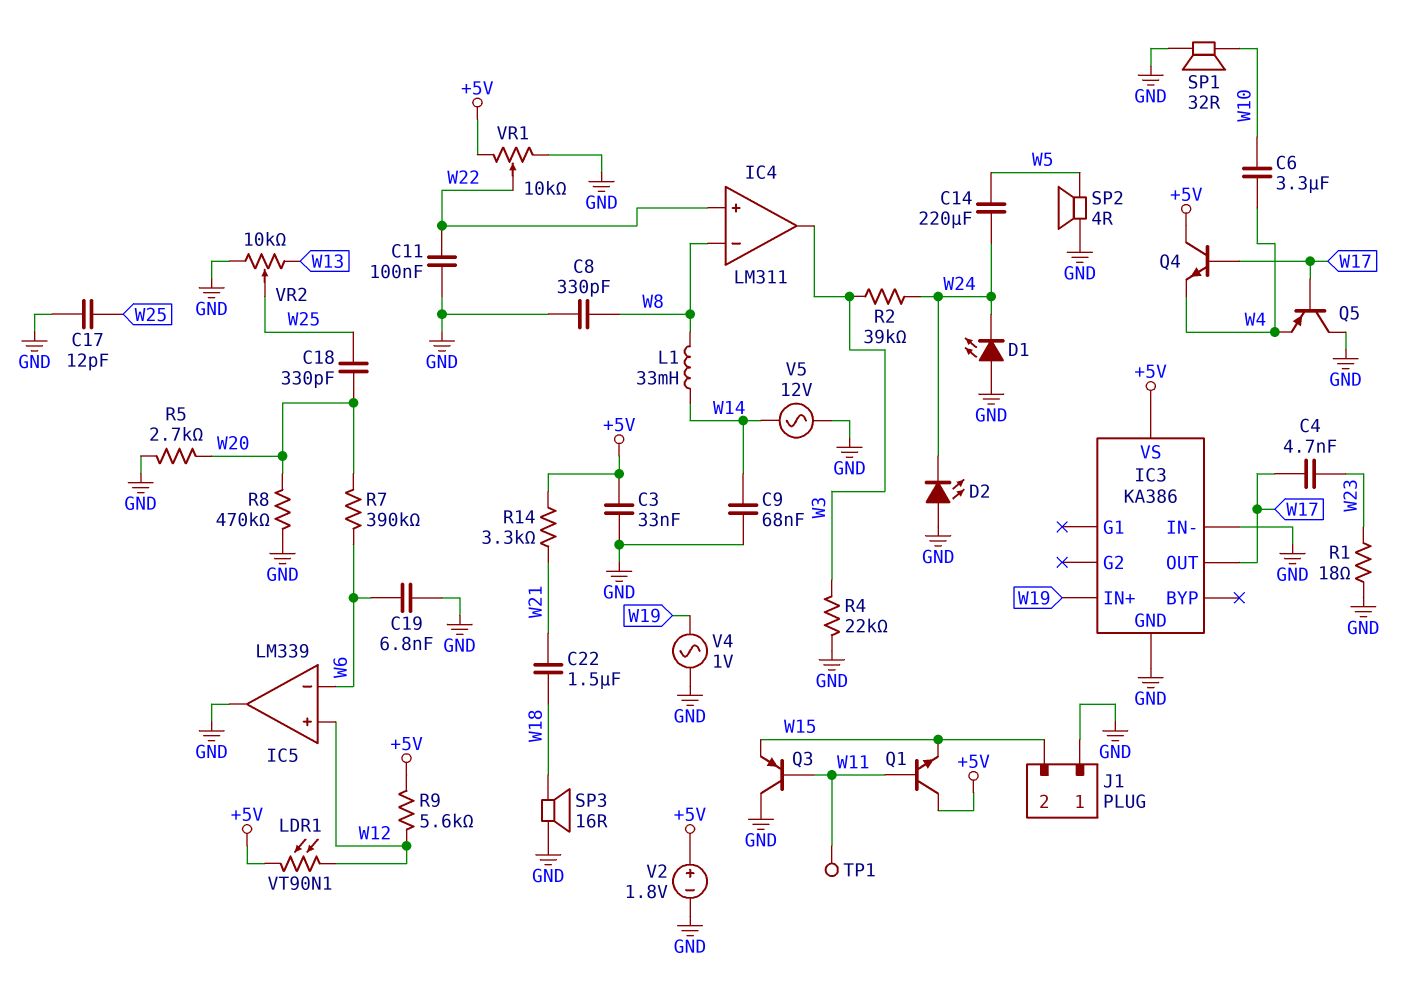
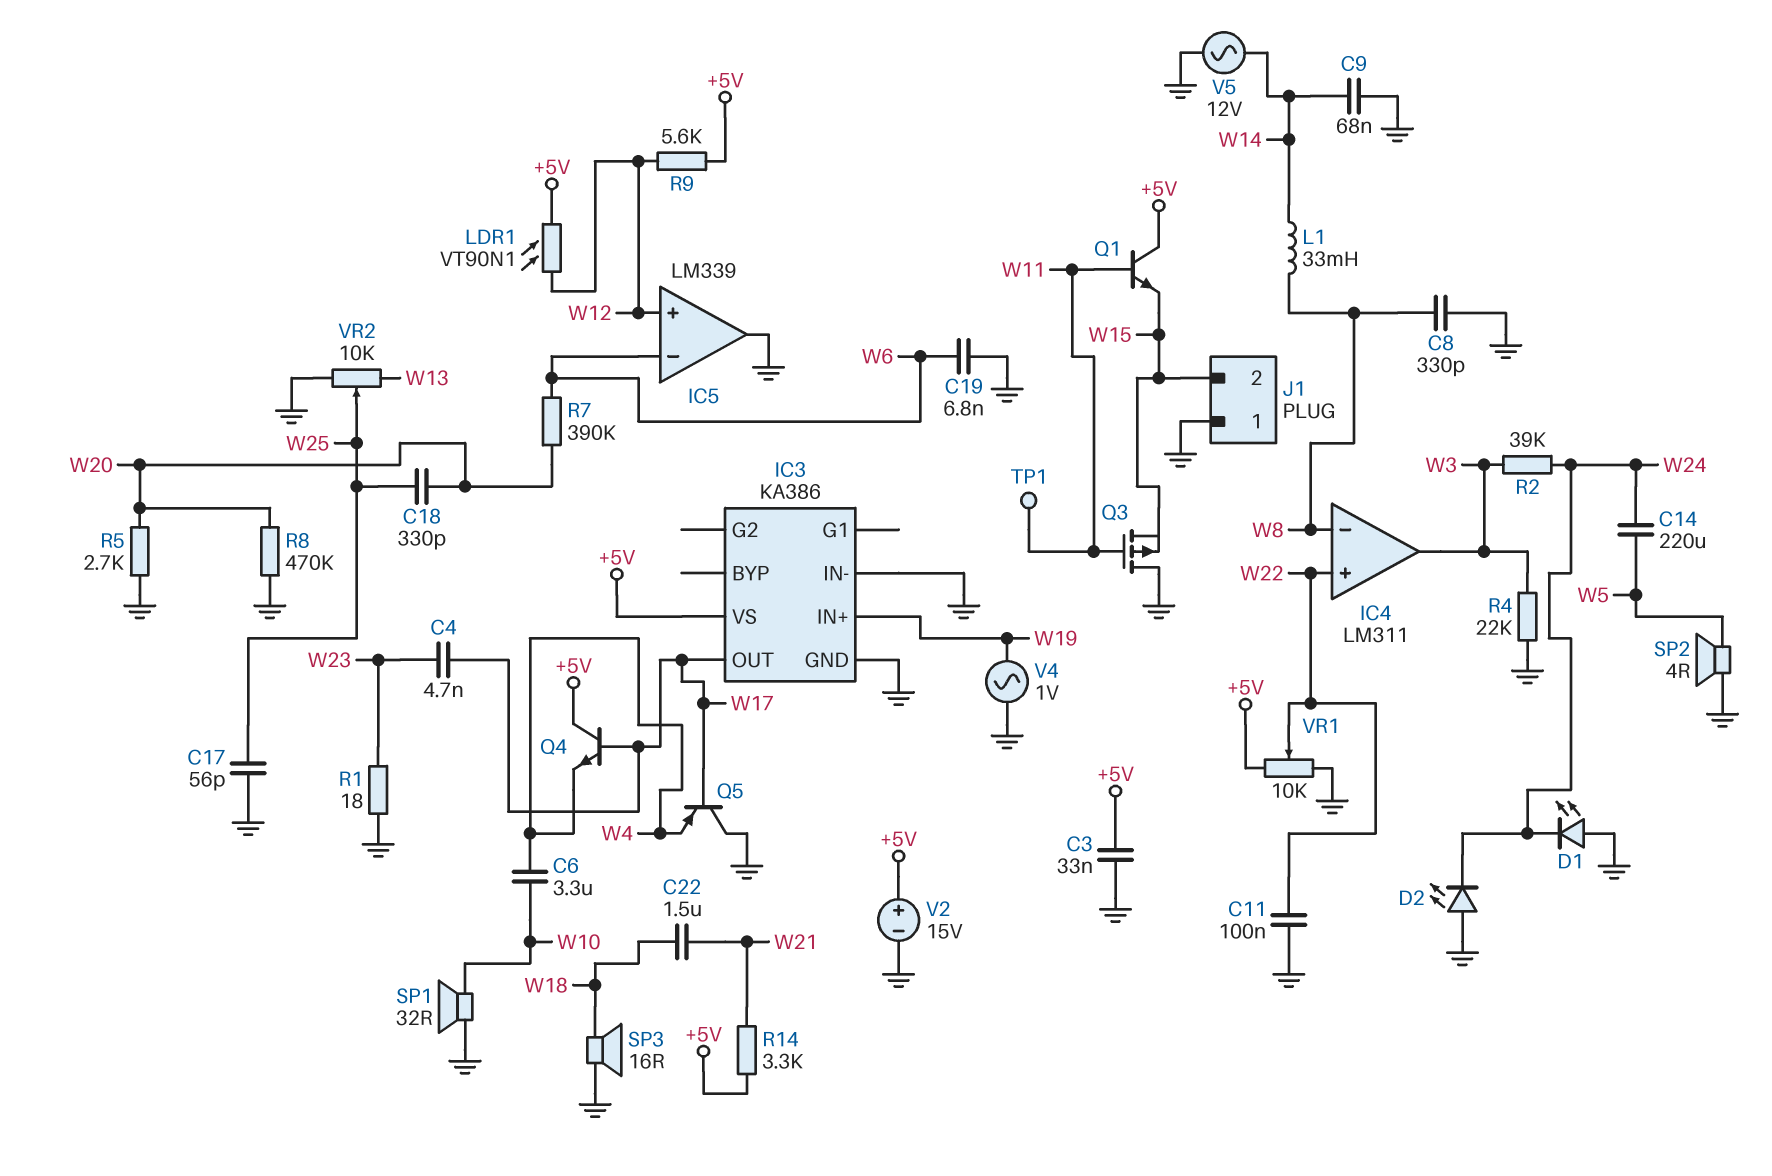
C17: 12pF (GND, W25) -> 56pF (GND, W25)
Q3: PNP (B W11, C GND, E W15) -> PMOS (G W11, D GND, S W15)
V2: 1.8V (plus +5V, minus GND) -> 15V (plus +5V, minus GND)

